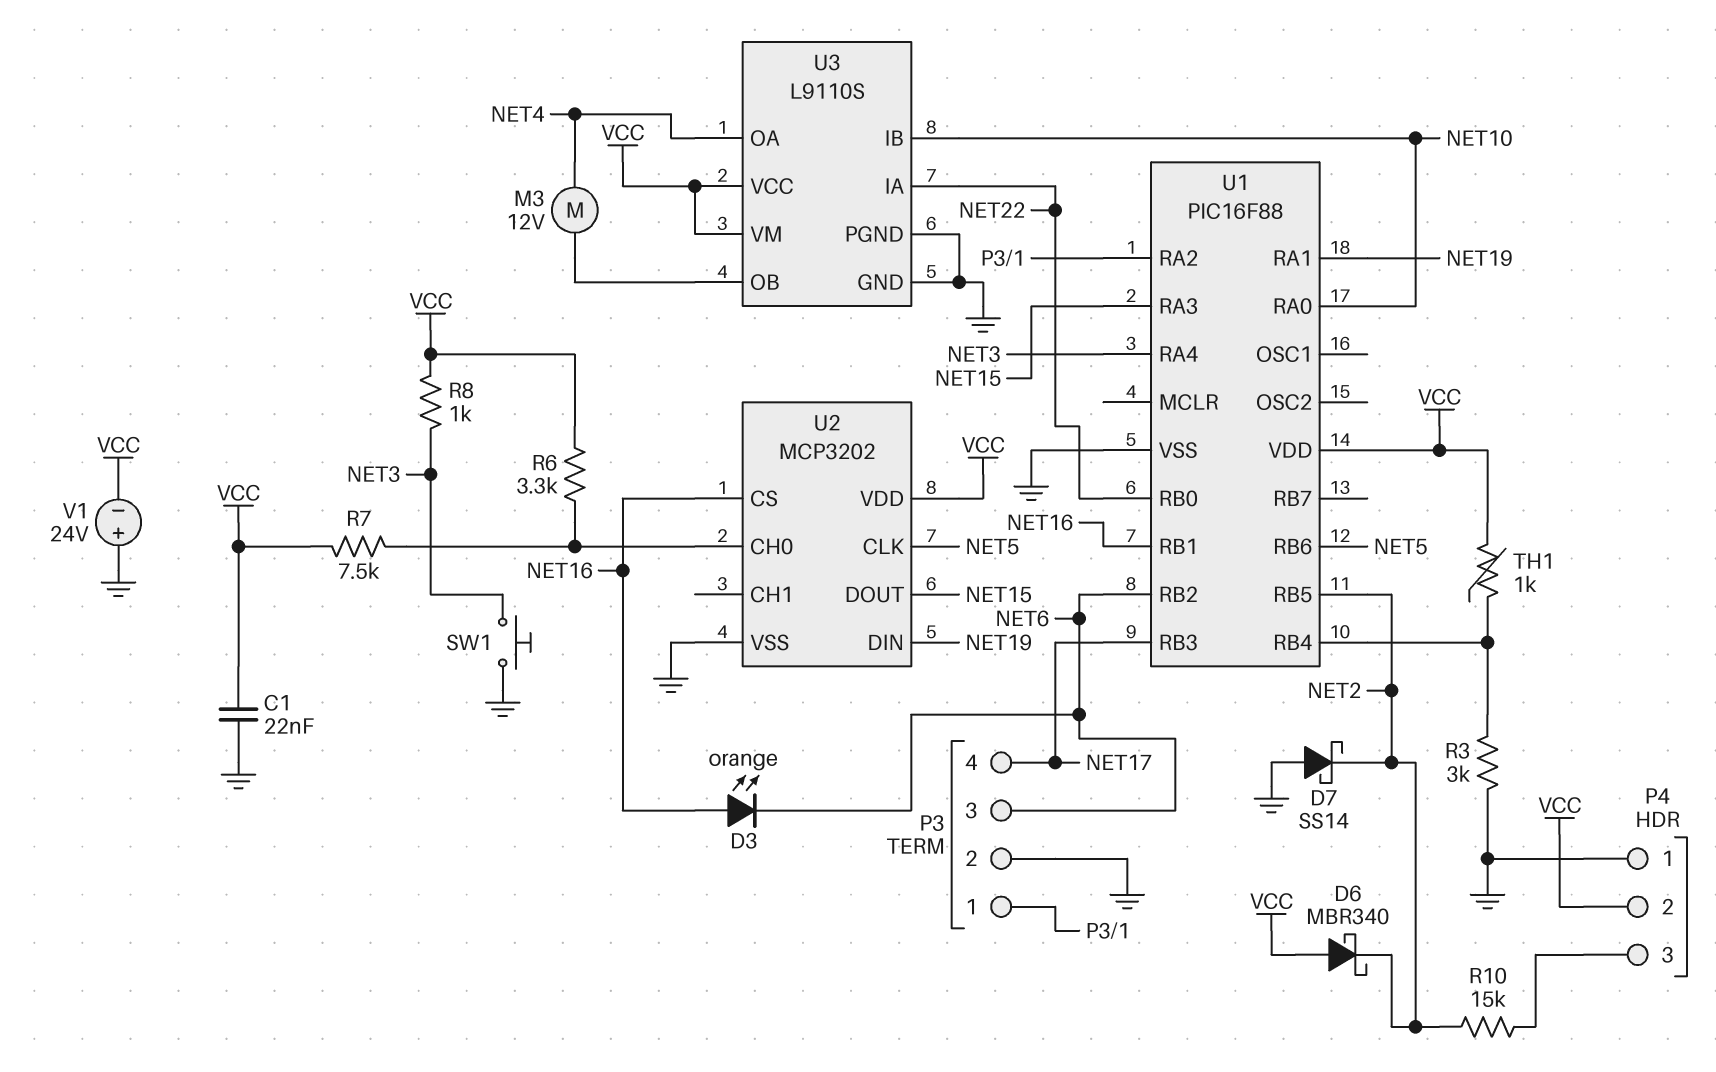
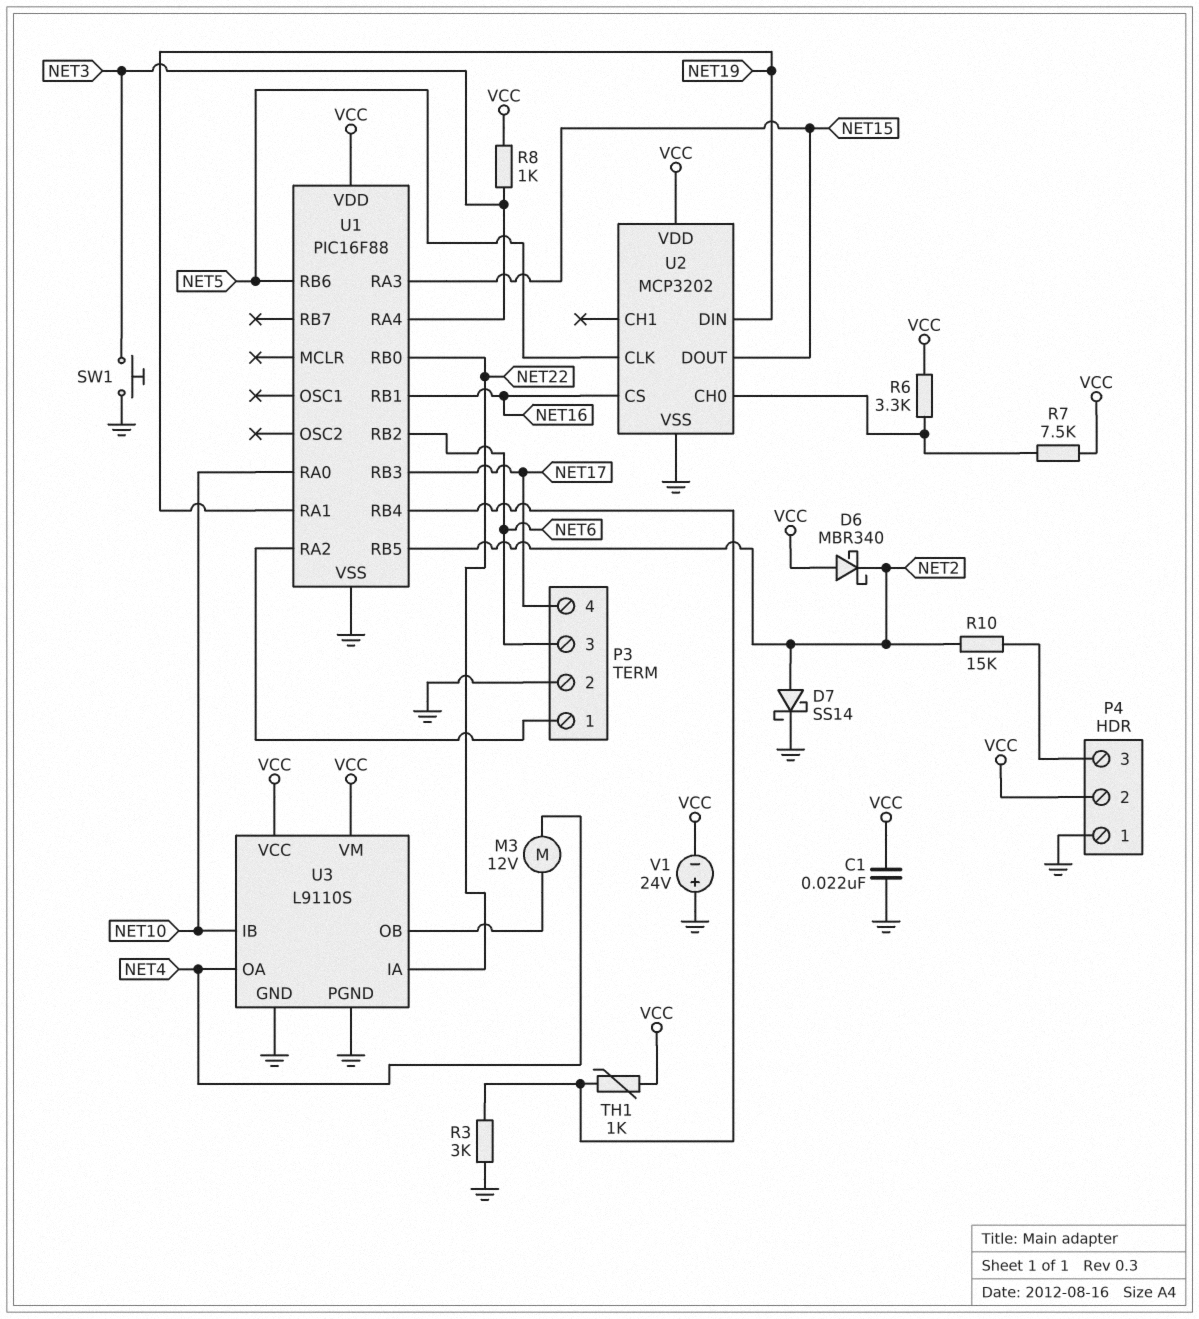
D3: LED orange (A NET16, K NET6) -> none
D7: schottky SS14 (A GND, K NET2) -> schottky SS14 (A NET2, K GND)

